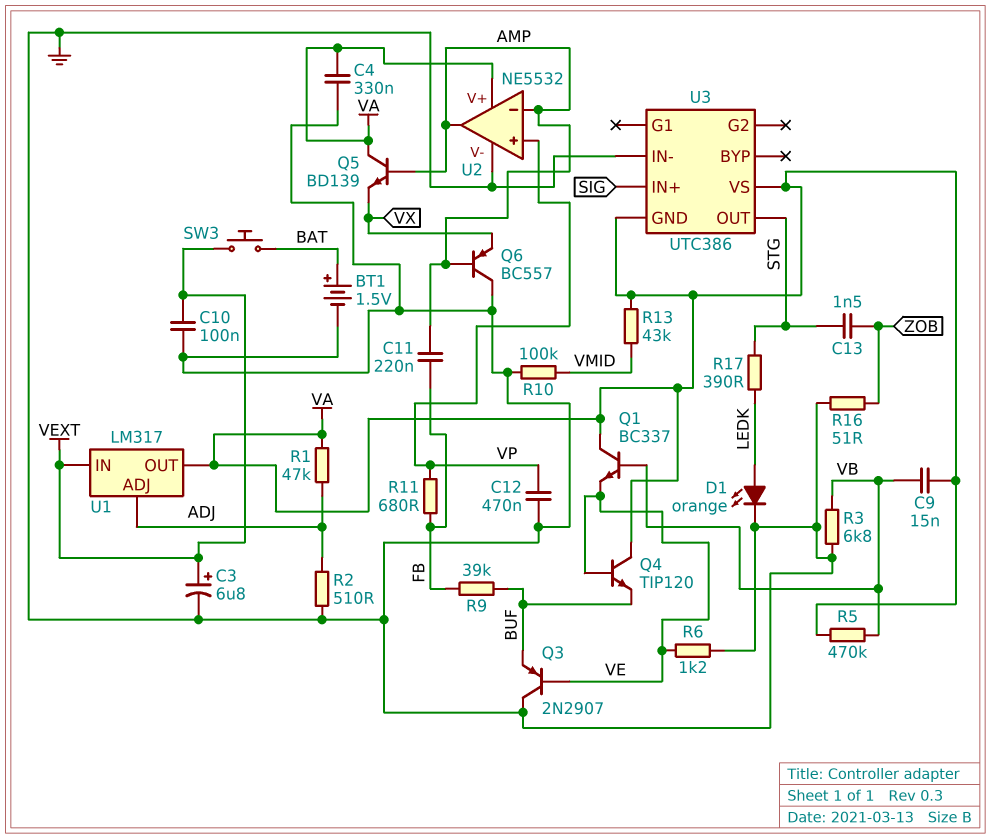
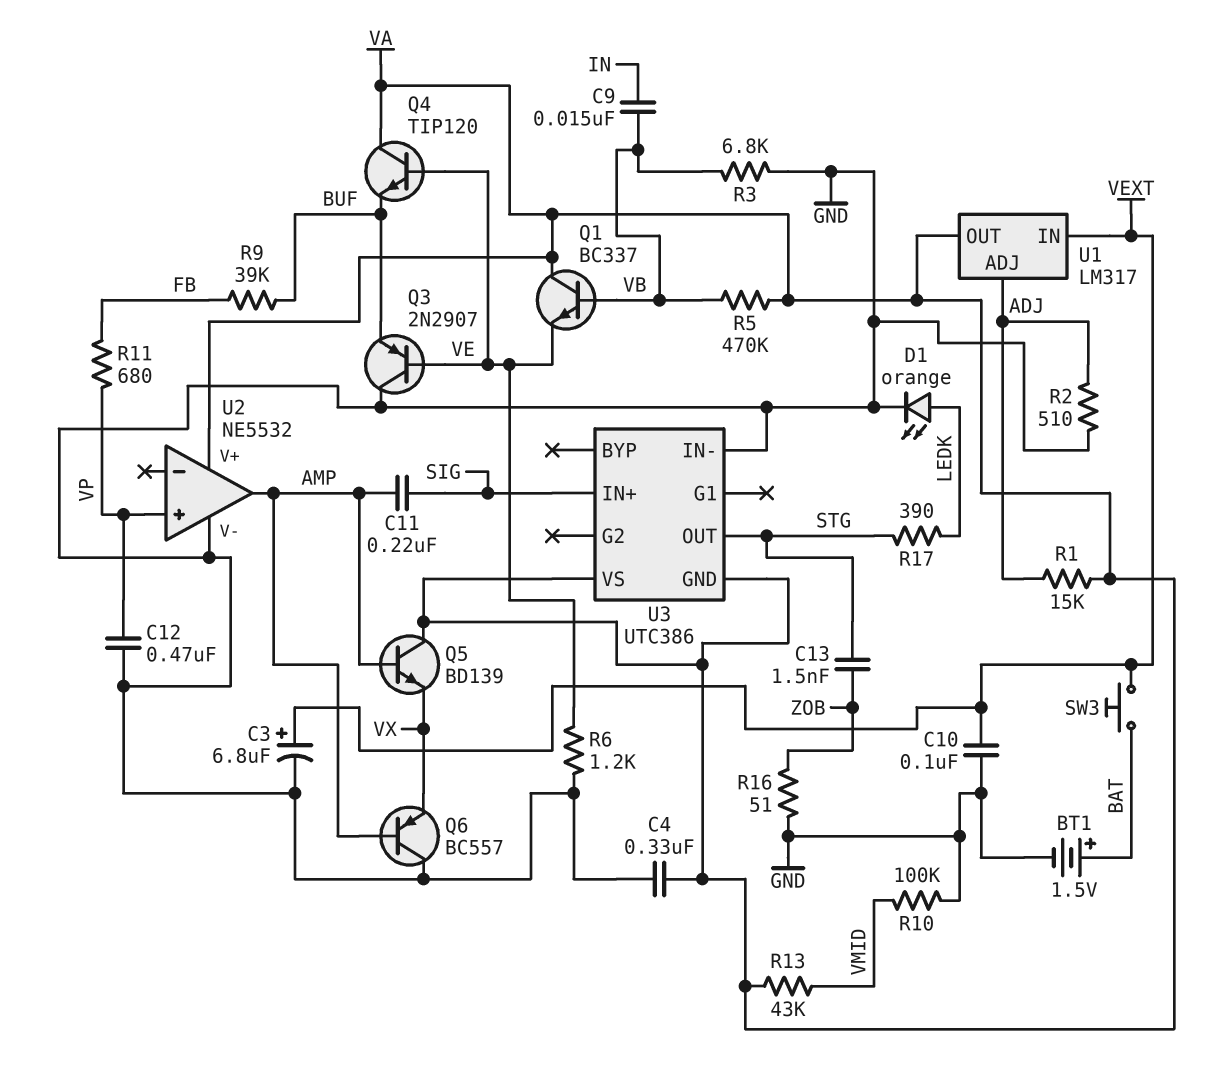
C9: 15nF (VA, VB) -> 15nF (IN, VB)
C11: 220nF (AMP, FB) -> 220nF (AMP, SIG)
R1: 47k (ADJ, VA) -> 15k (ADJ, VA)
U2 pin in-: AMP -> none

